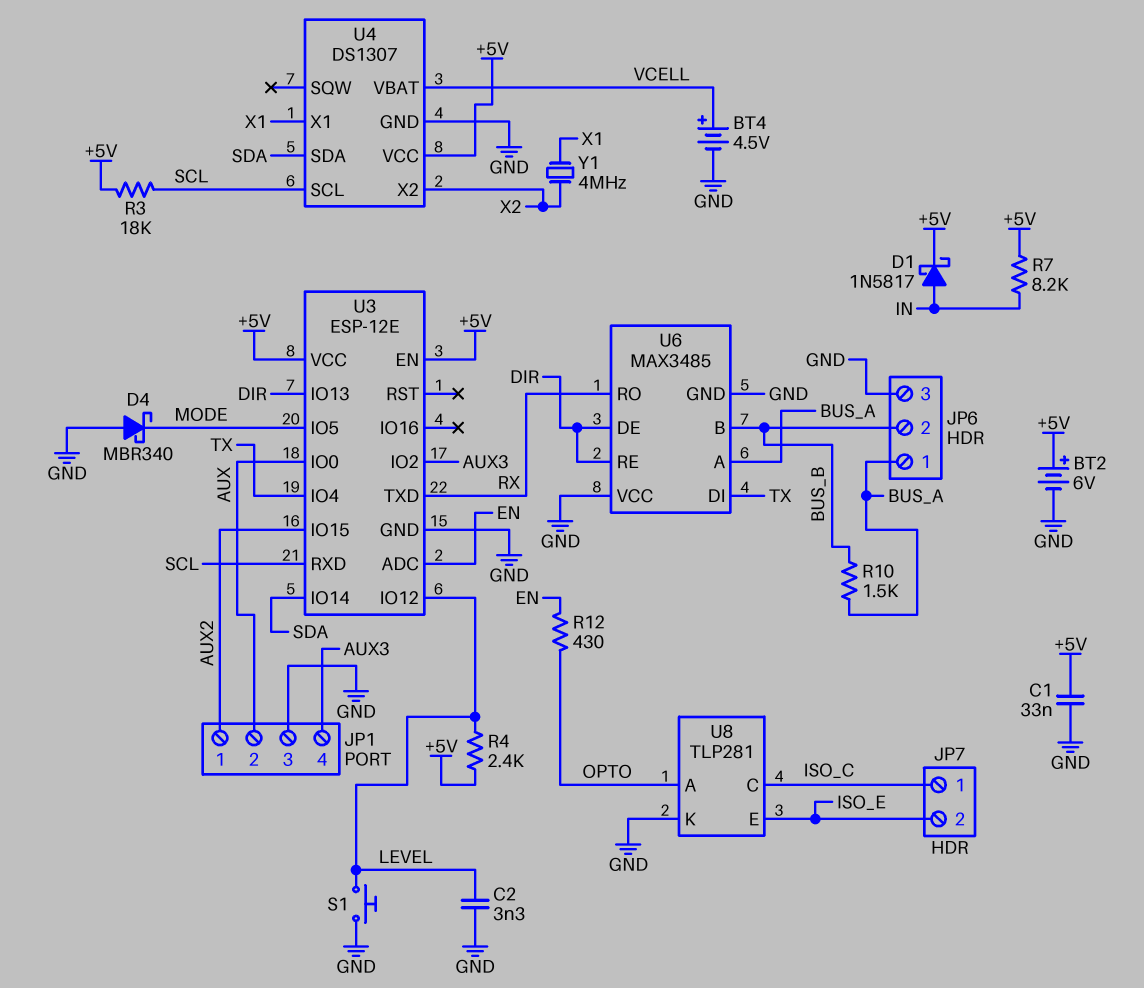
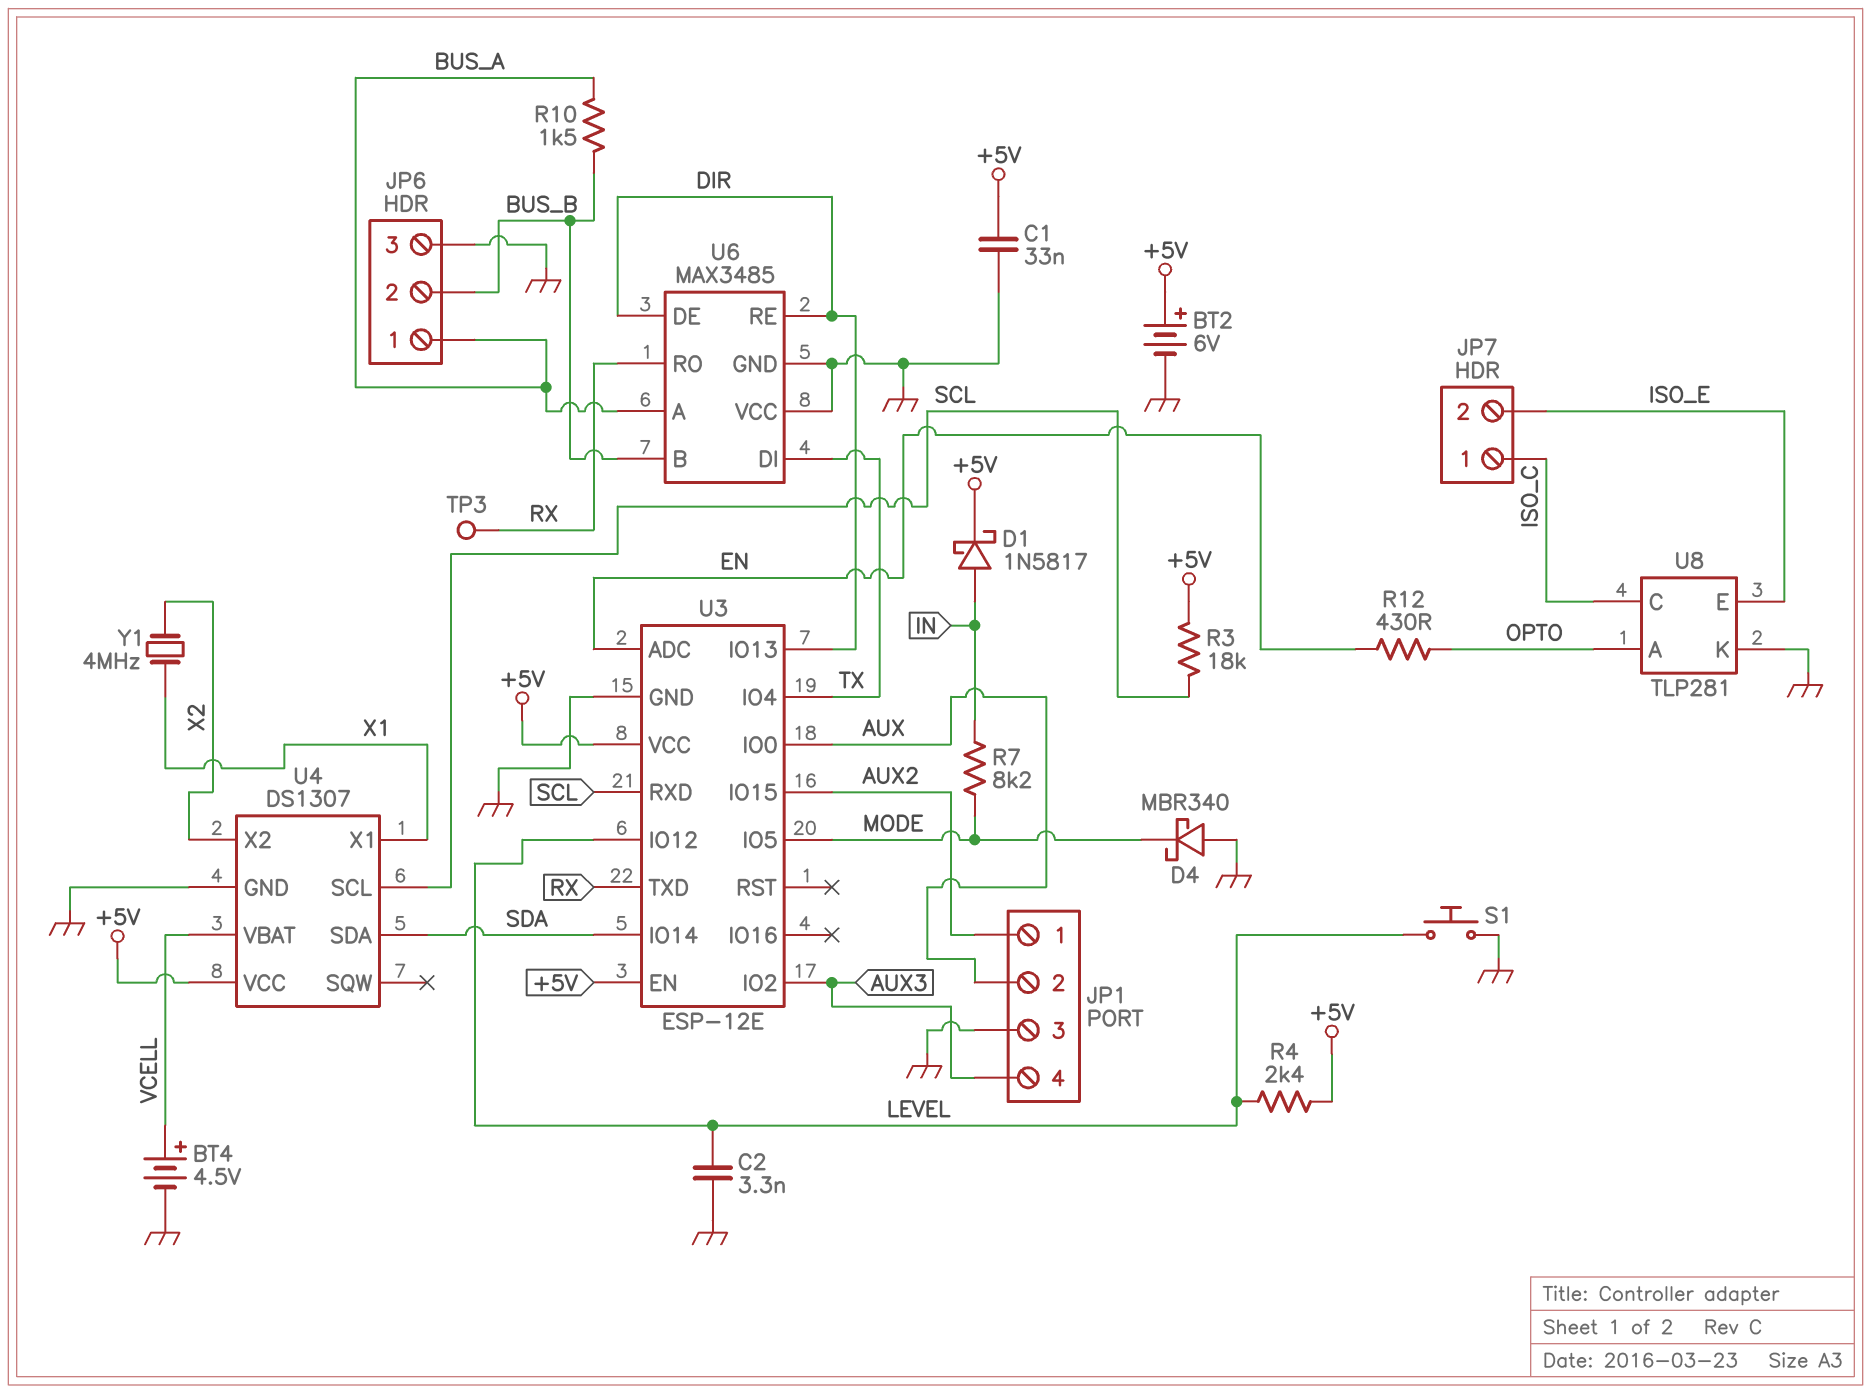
R7: 8.2k (+5V, IN) -> 8.2k (IN, MODE)
TP3: none -> test point (RX)

